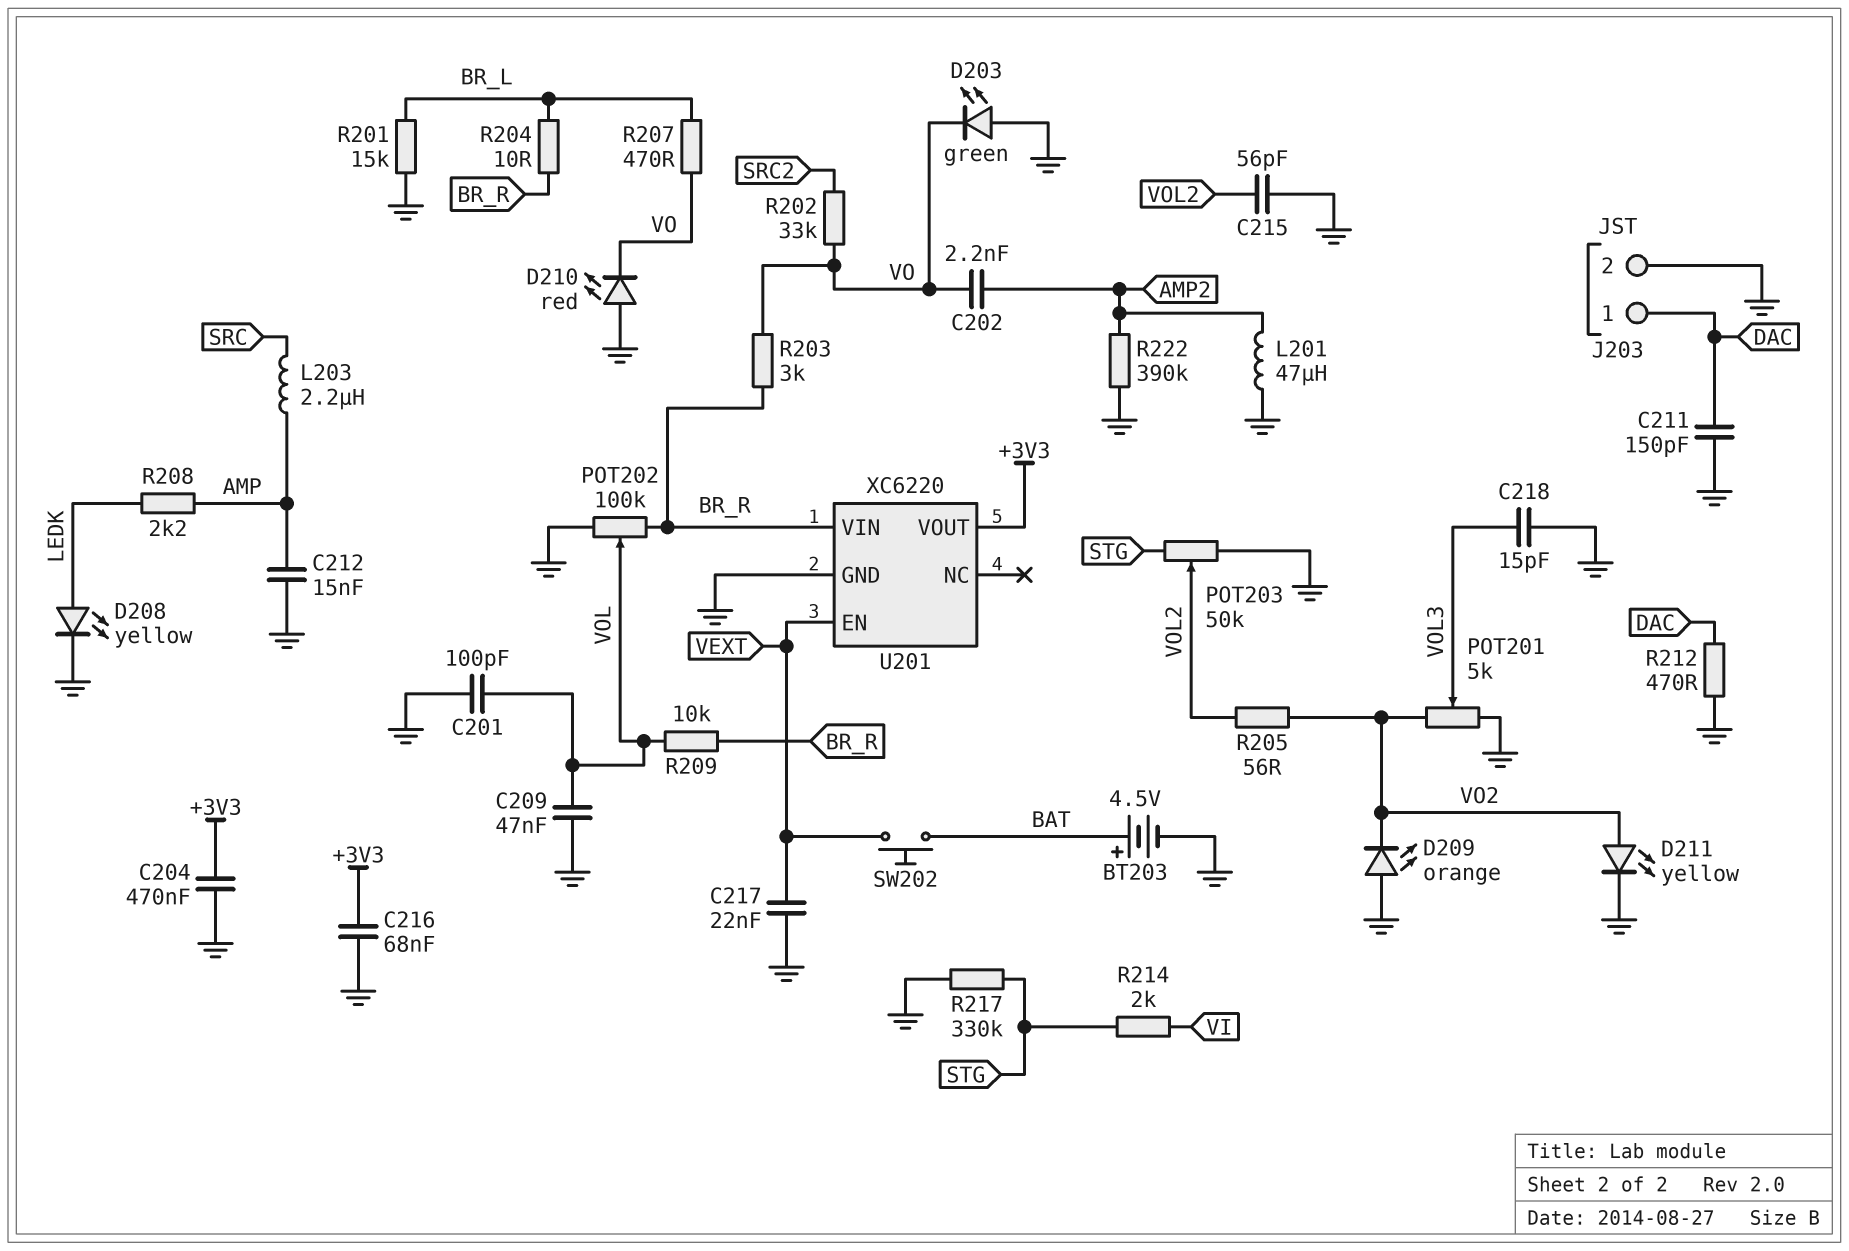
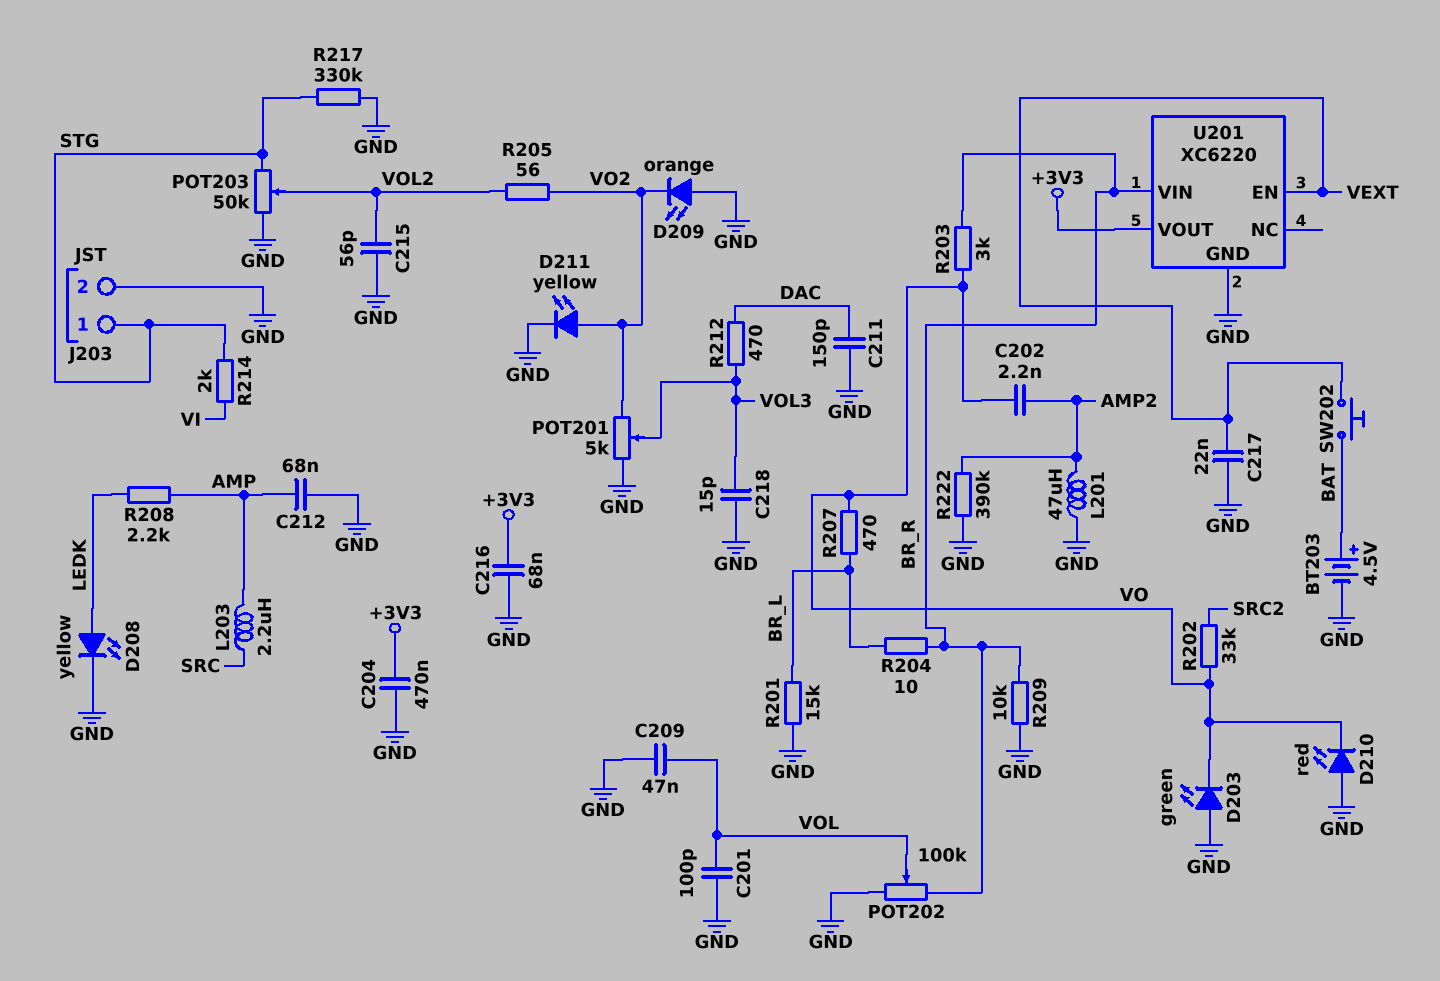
C212: 15nF (AMP, GND) -> 68nF (AMP, GND)
J203 pin 1: DAC -> STG
R209: 10k (BR_R, VOL) -> 10k (BR_R, GND)
R212: 470 (DAC, GND) -> 470 (DAC, VOL3)

